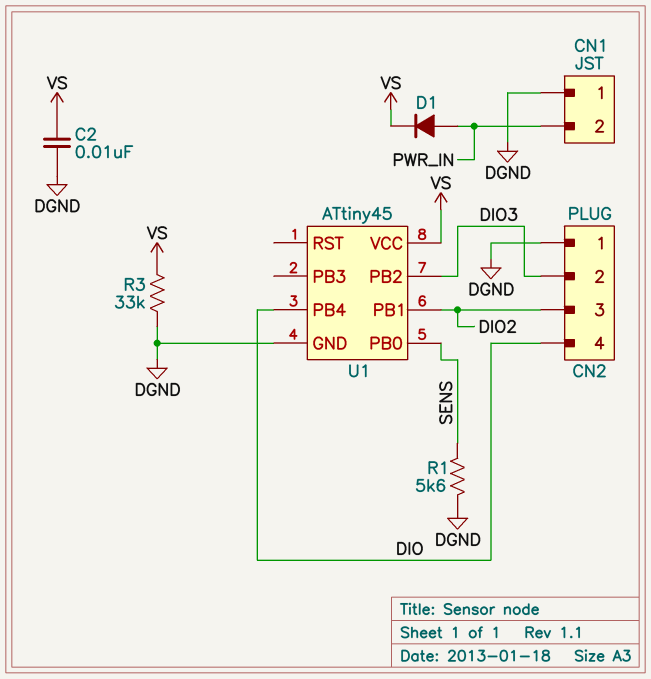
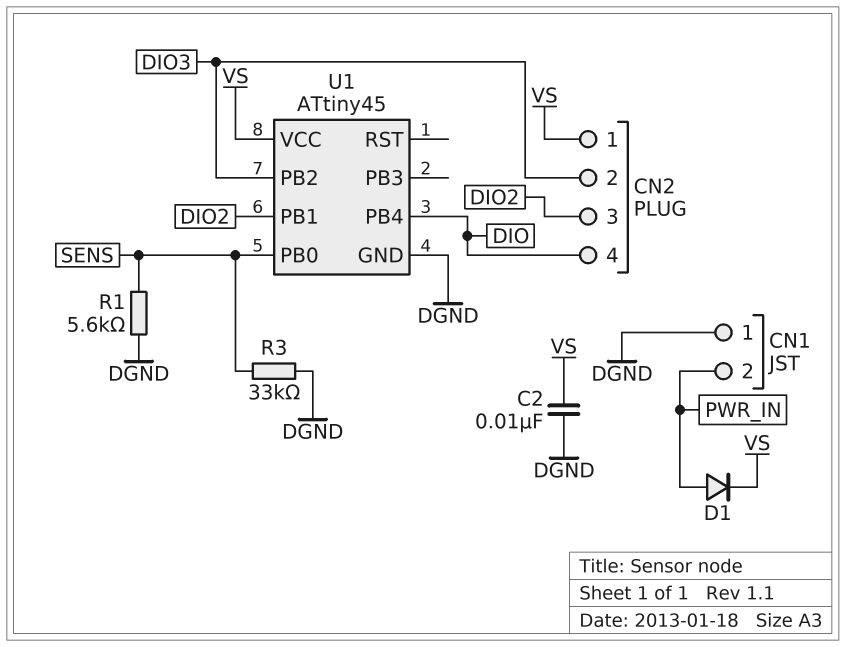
CN2 pin 1: DGND -> VS
R3: 33k (DGND, VS) -> 33k (DGND, SENS)

